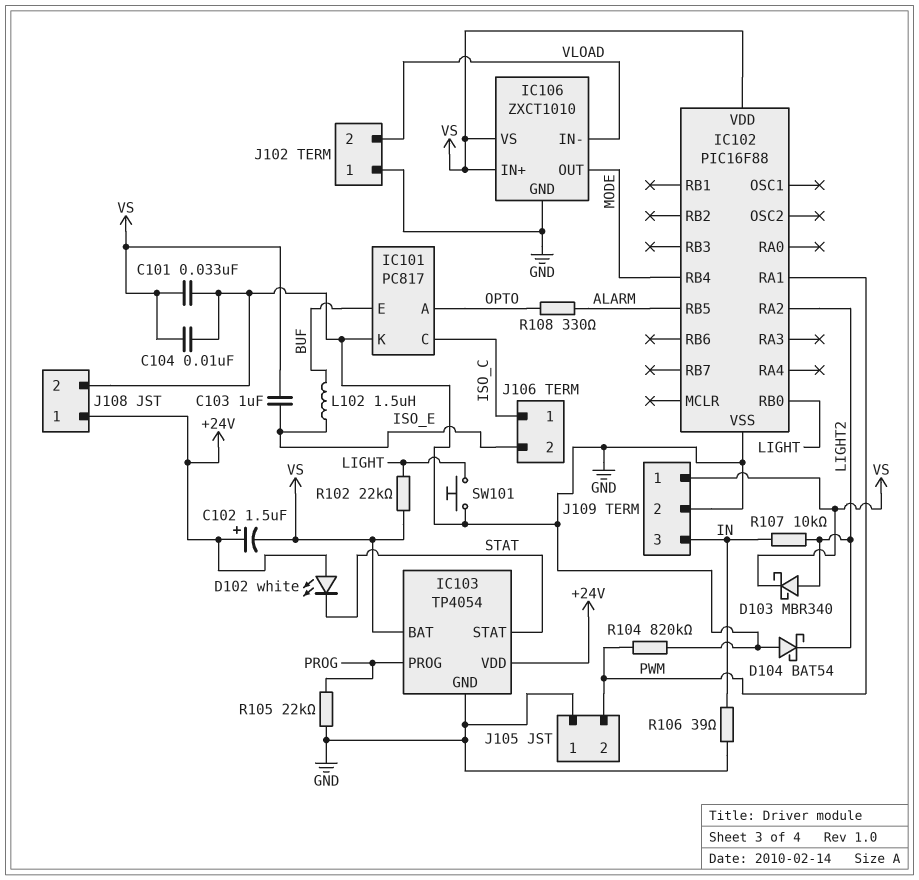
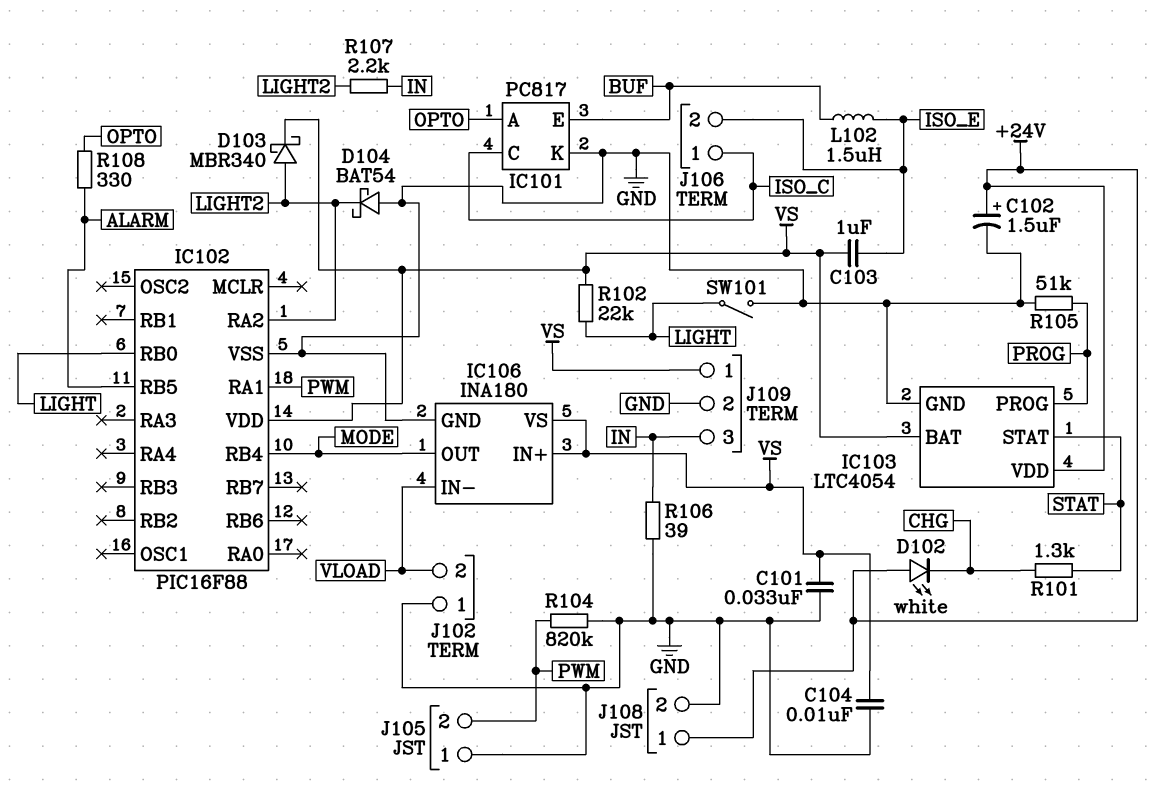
C102: 1.5uF (plus +24V, minus VS) -> 1.5uF (plus +24V, minus GND)
D102: LED white (A +24V, K STAT) -> LED white (A +24V, K CHG)
IC103: TP4054 -> LTC4054
IC106: ZXCT1010 -> INA180
R101: none -> 1.3k (CHG, STAT)
R105: 22k (GND, PROG) -> 51k (GND, PROG)
R107: 10k (IN, LIGHT2) -> 2.2k (IN, LIGHT2)
SW101: button (GND, LIGHT) -> switch (GND, LIGHT)

